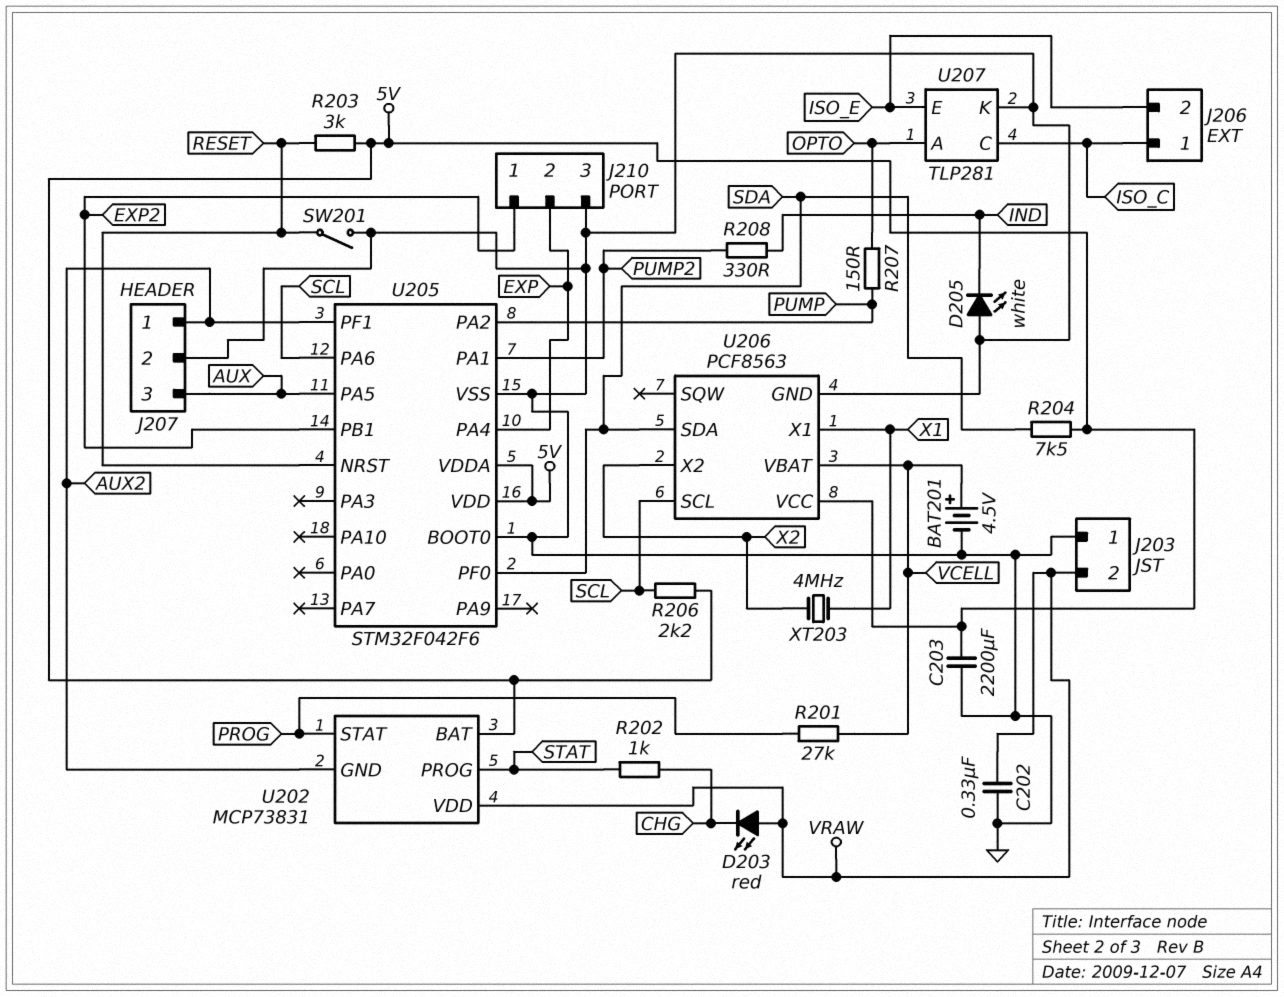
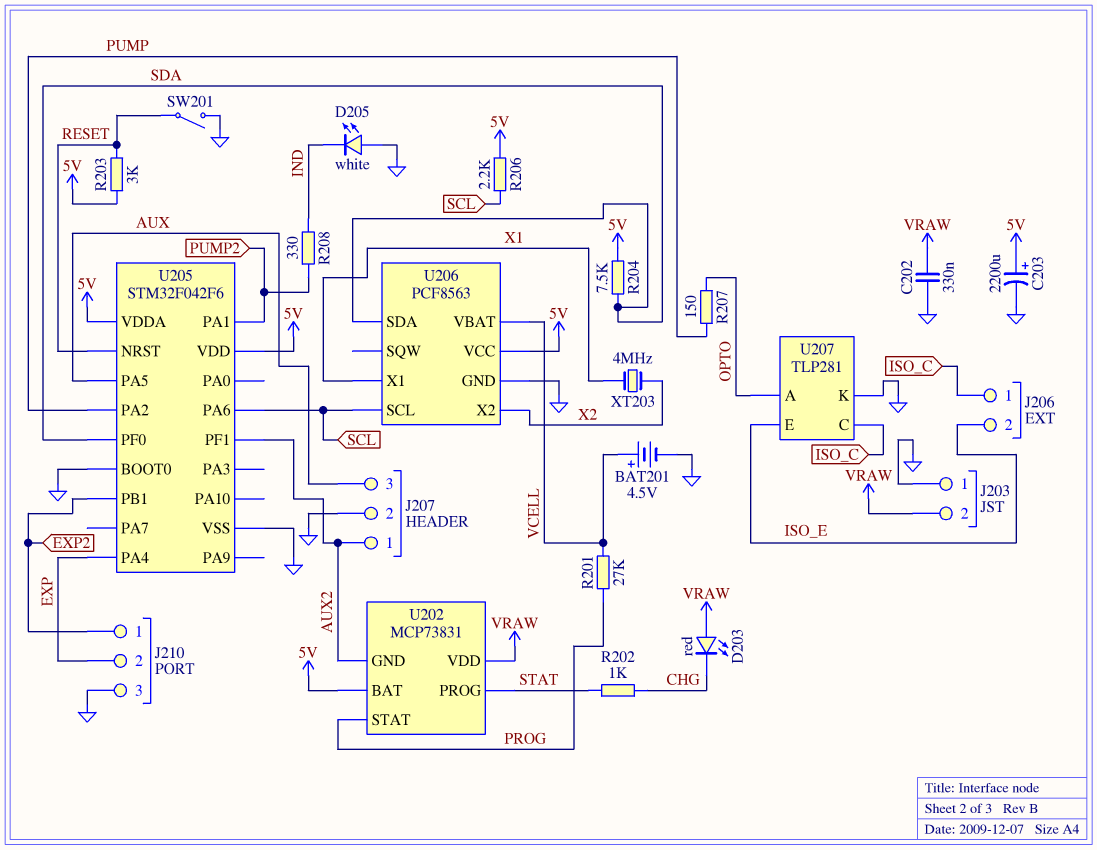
C203: 2200uF (5V, GND) -> 2200uF (plus 5V, minus GND)

